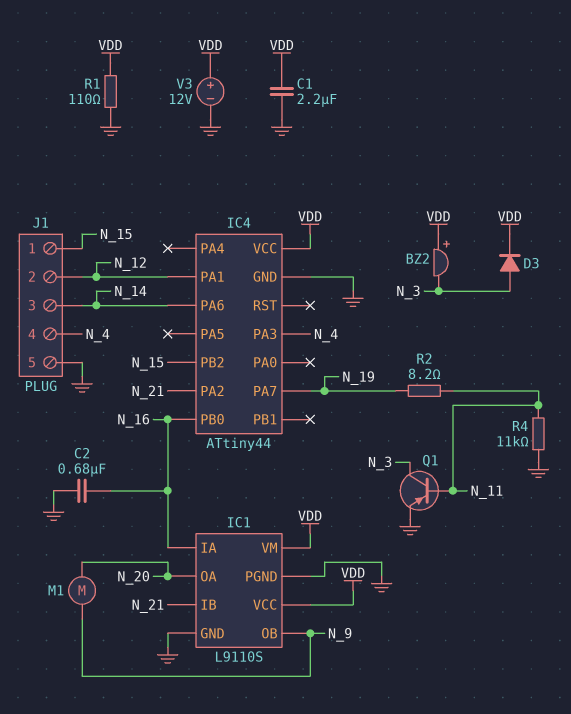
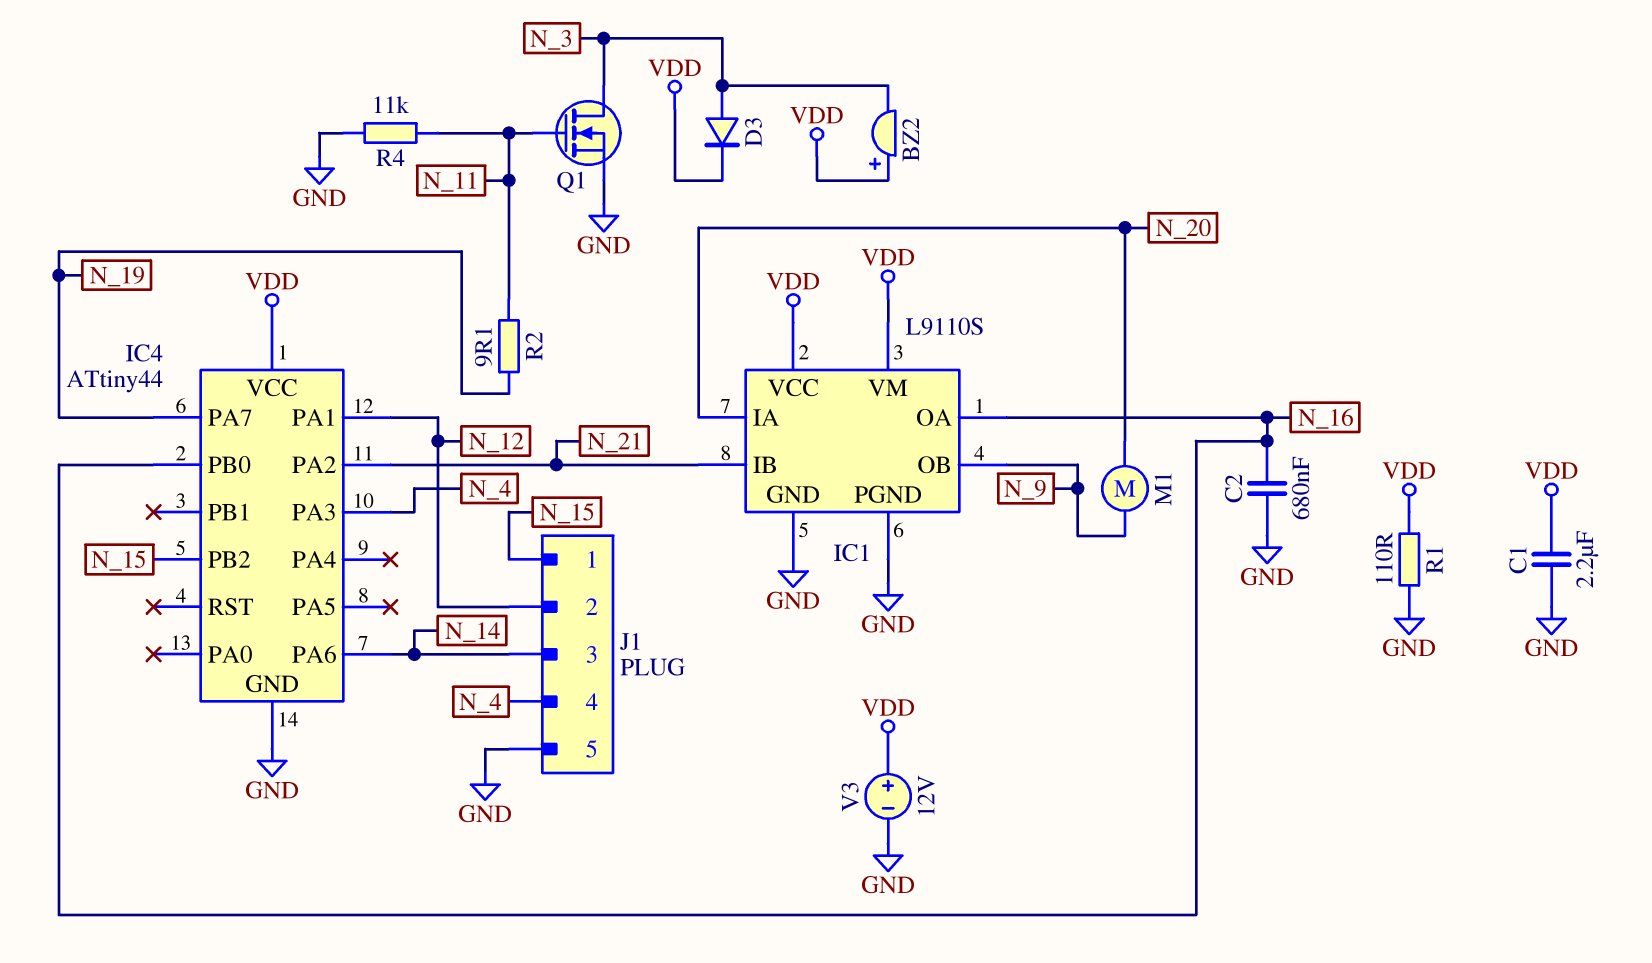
IC1 pin IA: N_16 -> N_20
IC1 pin OA: N_20 -> N_16
Q1: PNP (B N_11, C N_3, E GND) -> NMOS (G N_11, D N_3, S GND)
R2: 8.2 (N_11, N_19) -> 9.1 (N_11, N_19)

